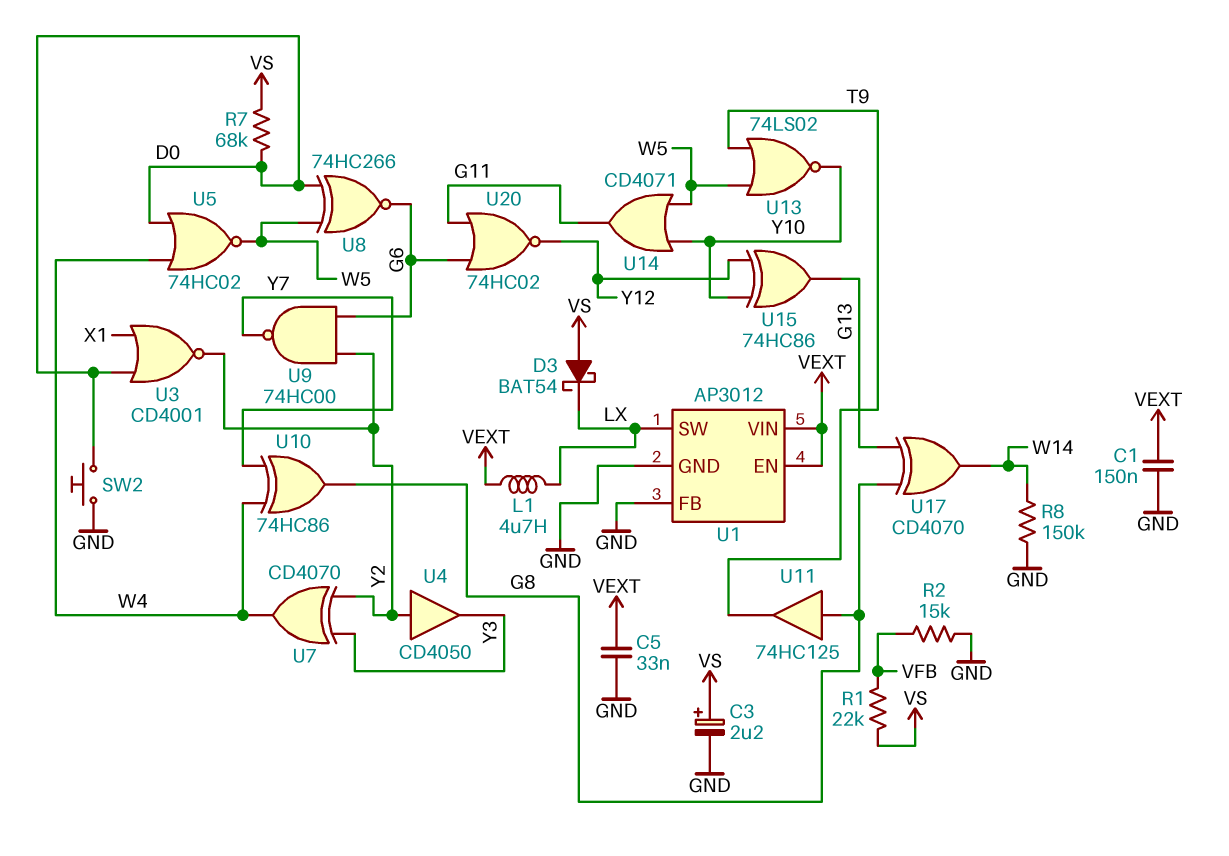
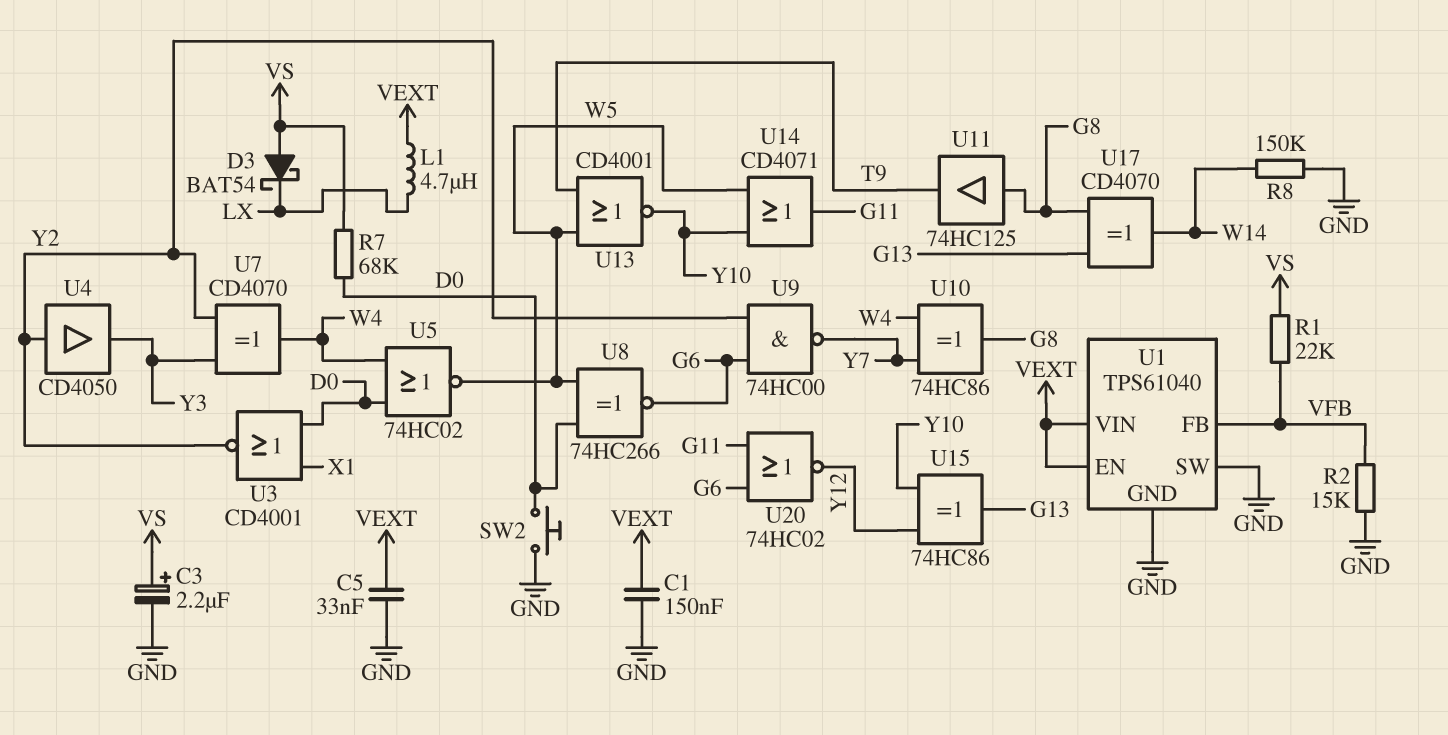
U1: AP3012 -> TPS61040
U1 pin FB: GND -> VFB
U1 pin SW: LX -> GND
U13: NOR 74LS02 (in T9, in W5, out Y10) -> NOR CD4001 (in T9, in W5, out Y10)

